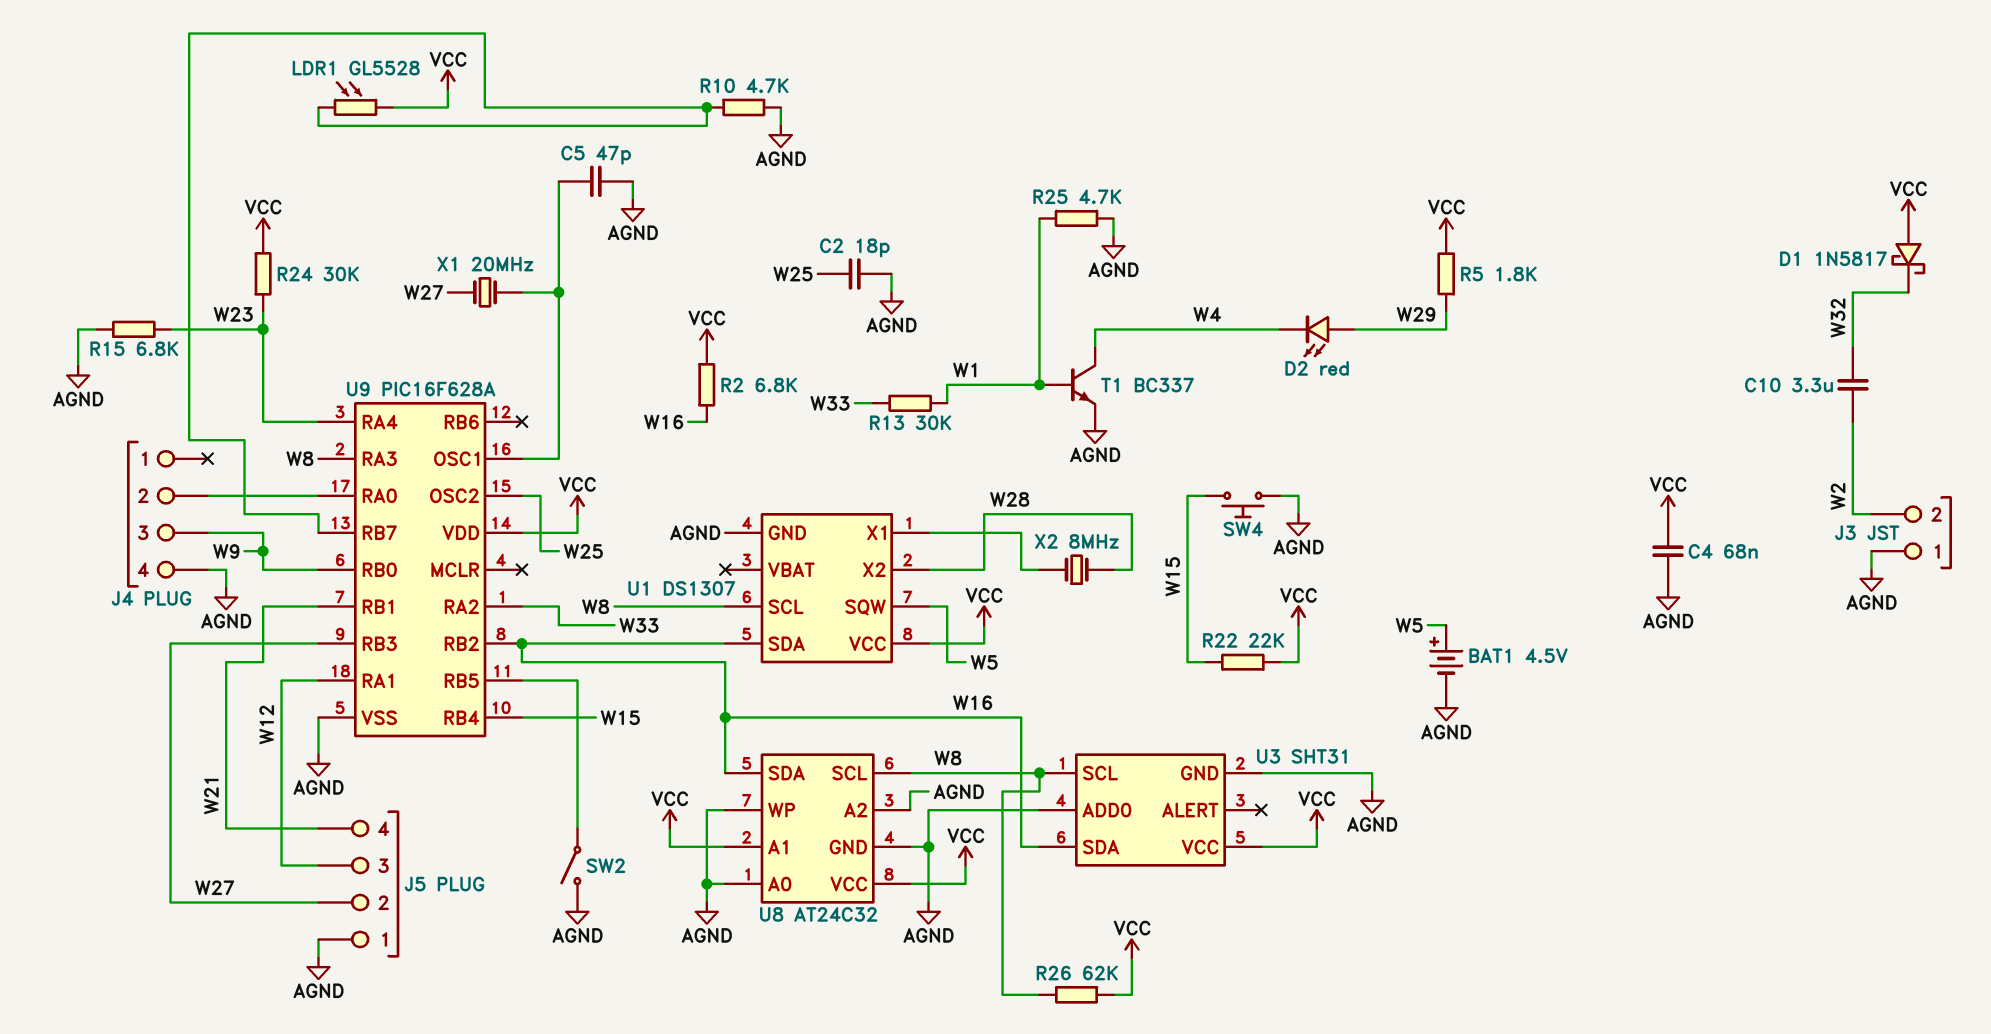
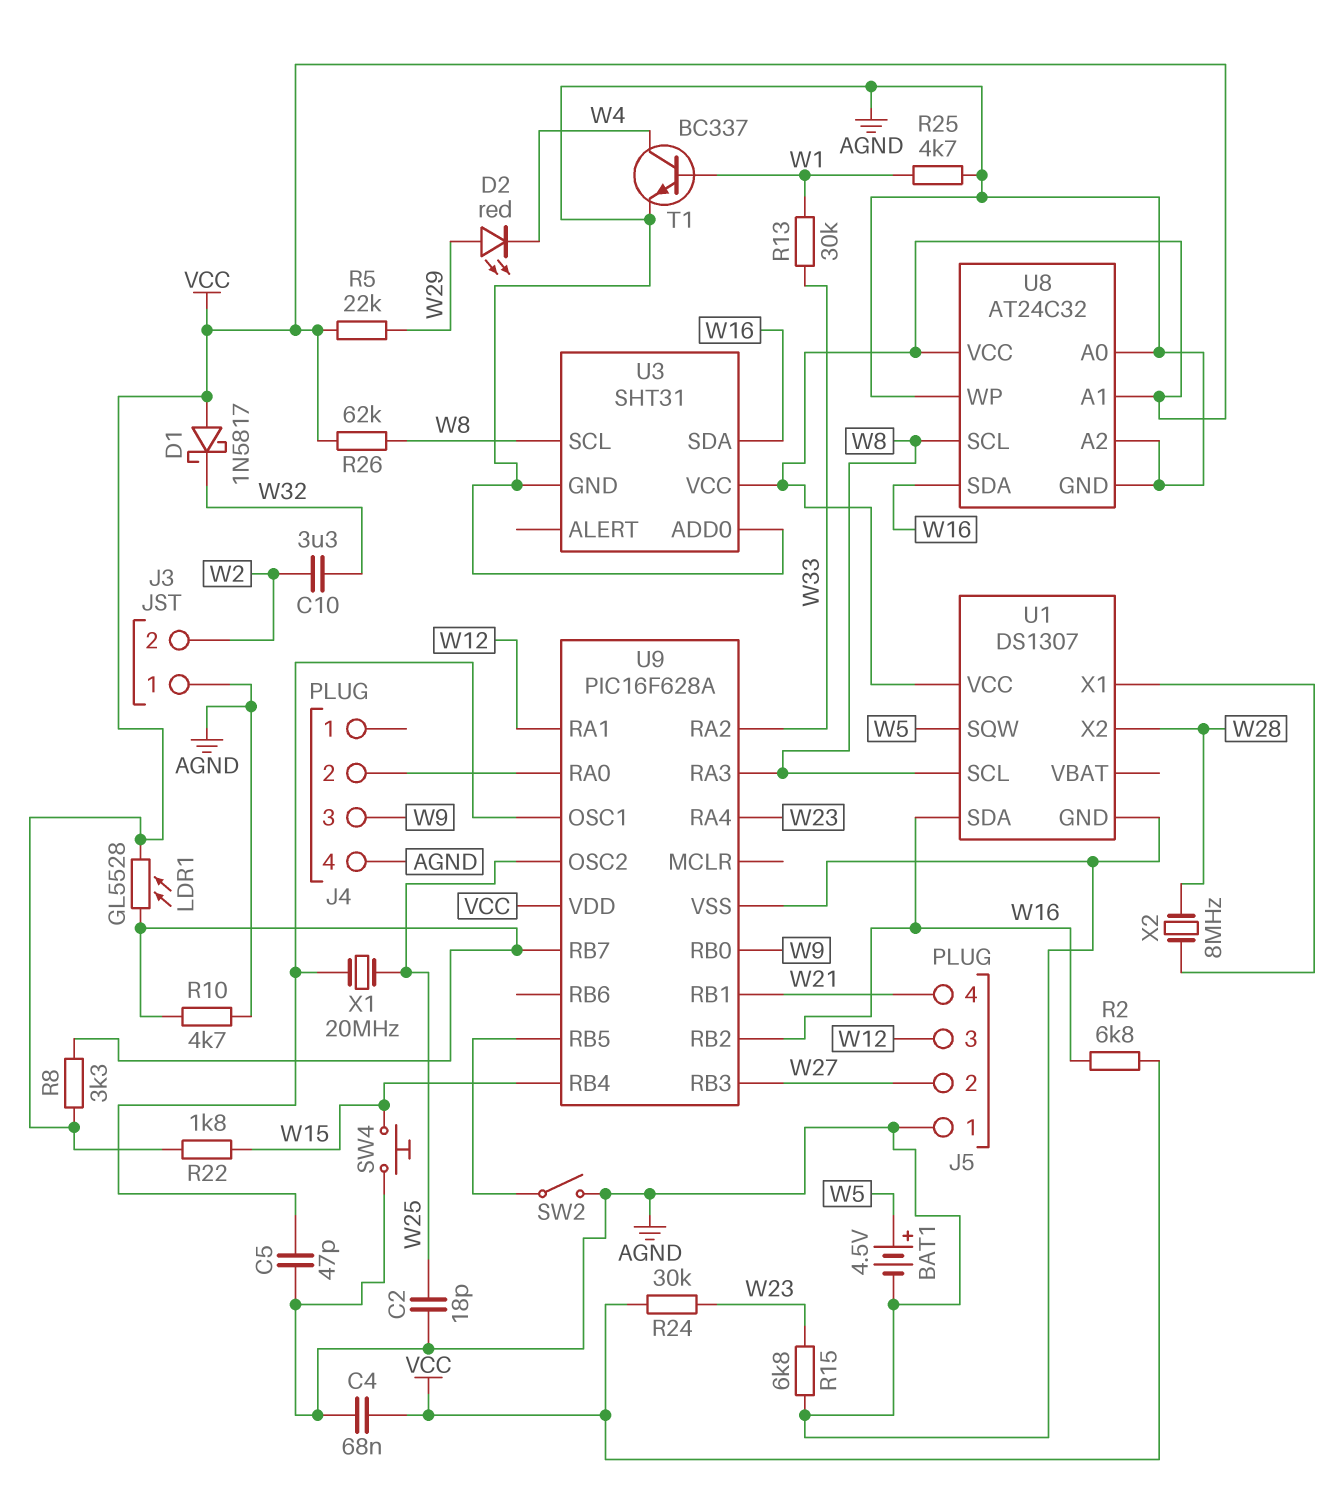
R5: 1.8k (VCC, W29) -> 22k (VCC, W29)
R8: none -> 3.3k (U9/RB7, VCC)
R22: 22k (VCC, W15) -> 1.8k (VCC, W15)
X1: 20MHz (U9/OSC1, W27) -> 20MHz (U9/OSC1, W25)

